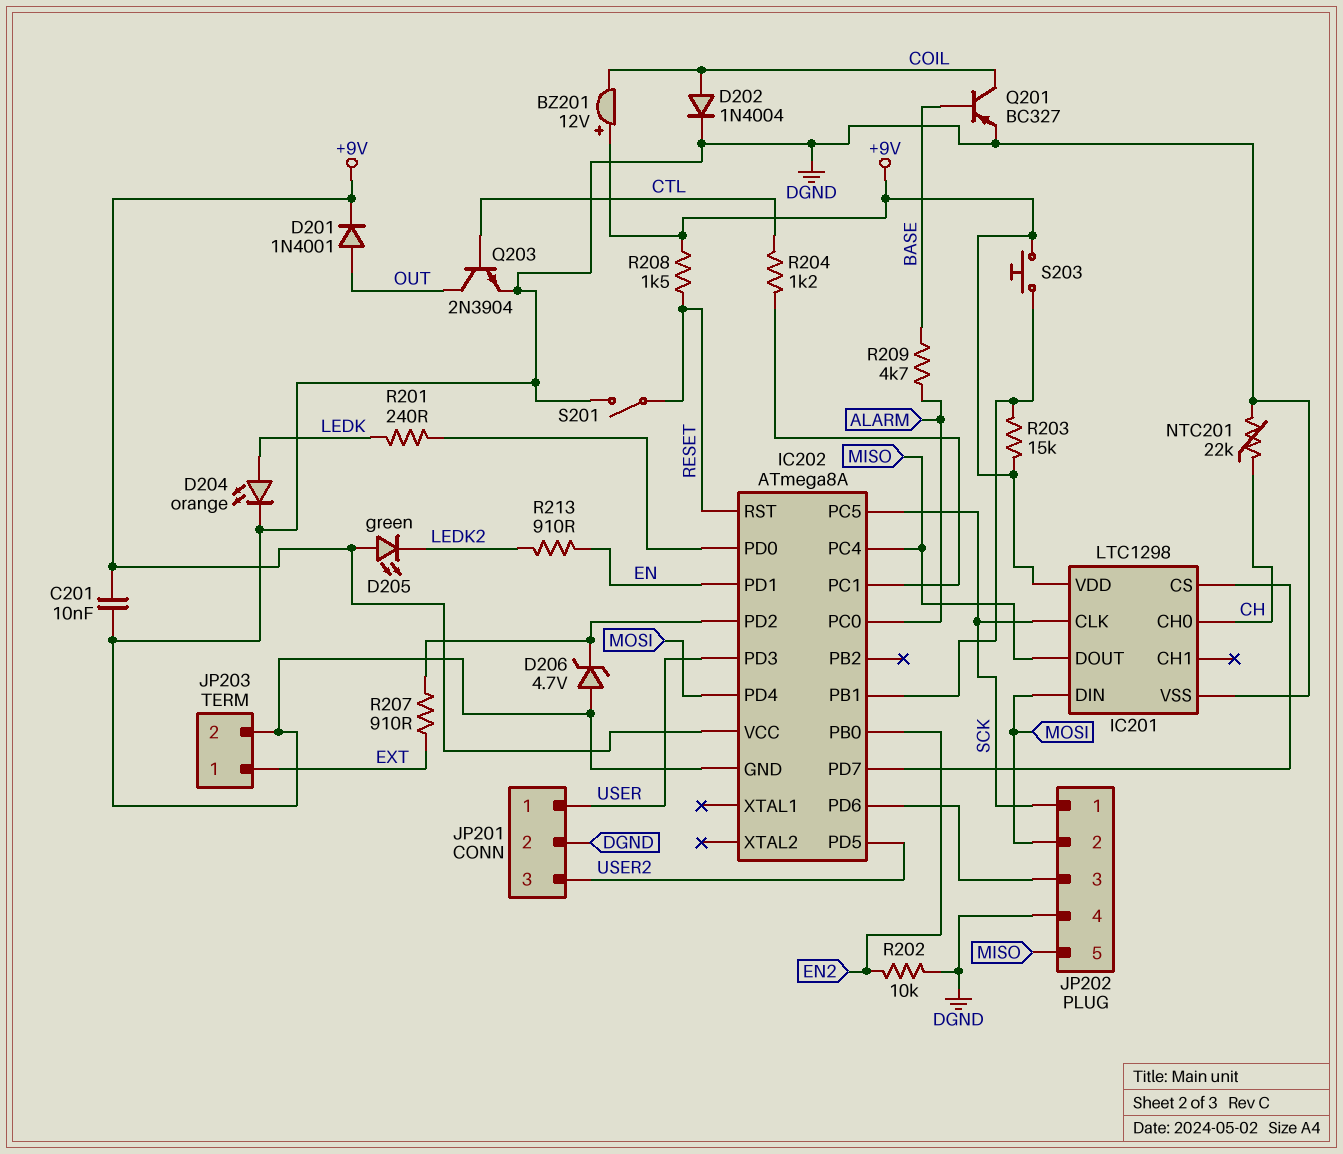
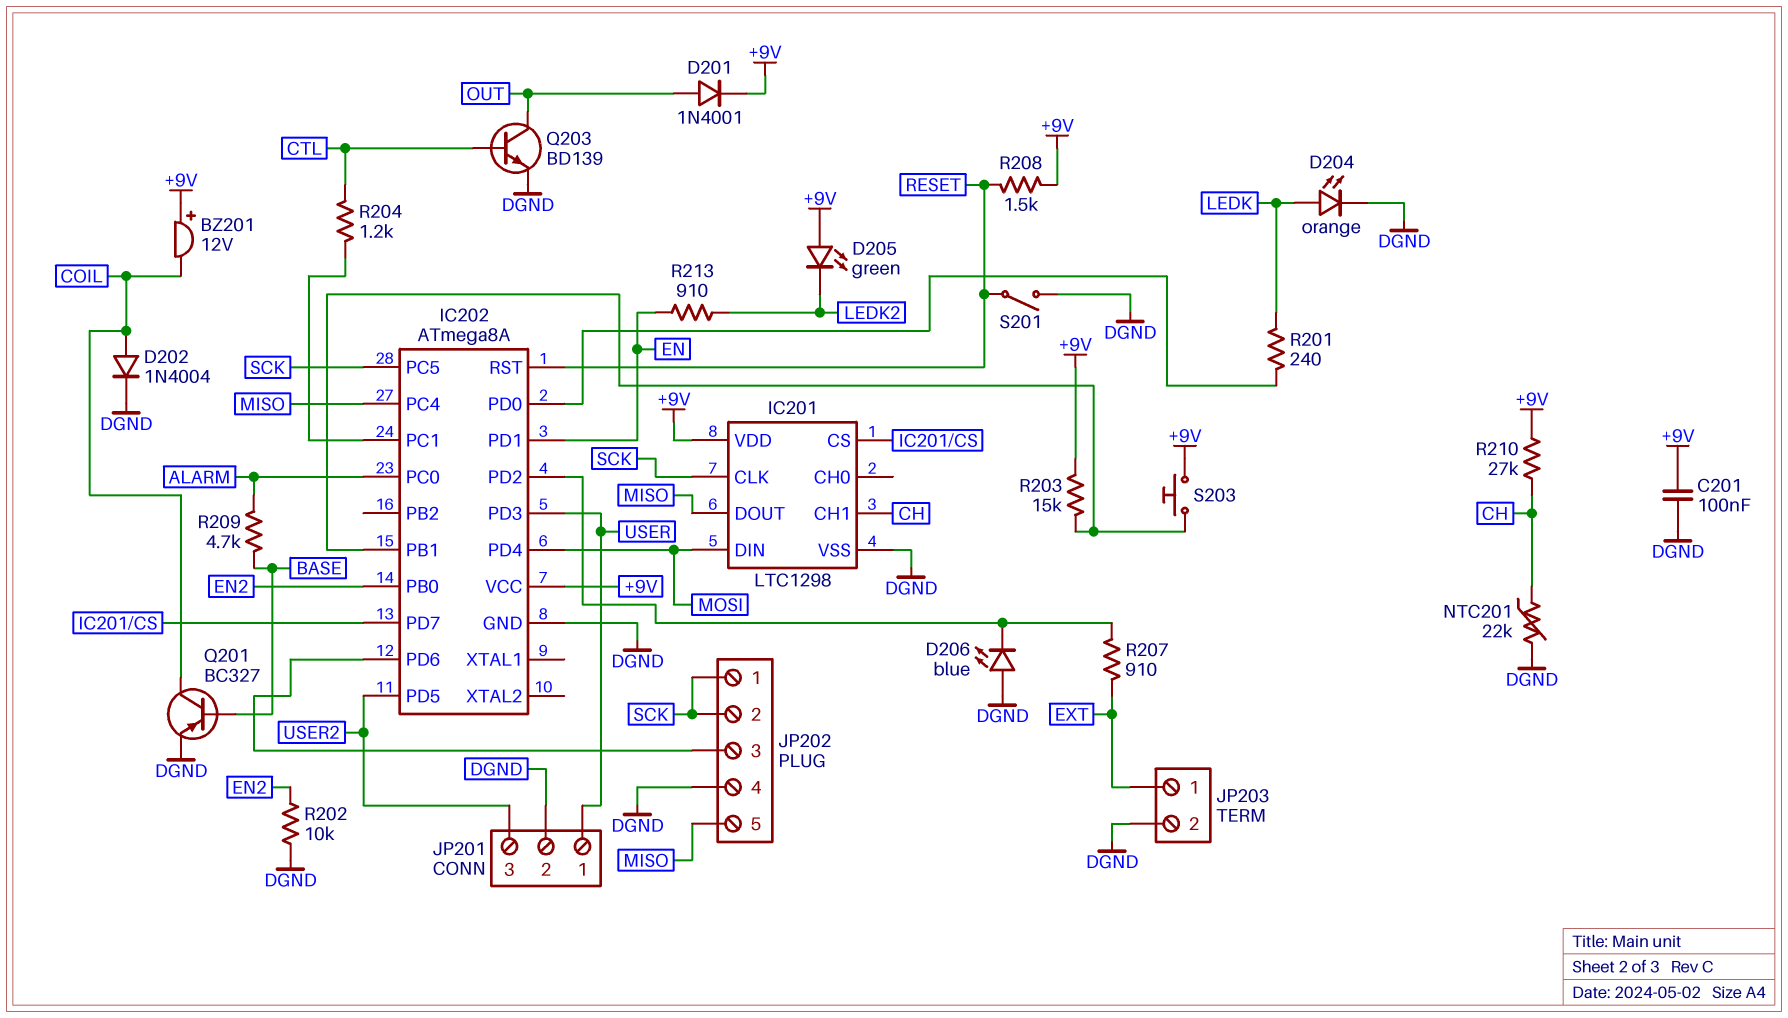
C201: 10nF (+9V, DGND) -> 100nF (+9V, DGND)
D206: zener 4.7V (A DGND, K IC202/PD2) -> LED blue (A DGND, K IC202/PD2)
IC201 pin CH0: CH -> none
IC201 pin CH1: none -> CH
JP202 pin 2: MOSI -> SCK
Q203: NPN 2N3904 (B CTL, C OUT, E DGND) -> NPN BD139 (B CTL, C OUT, E DGND)
R210: none -> 27k (+9V, CH)

